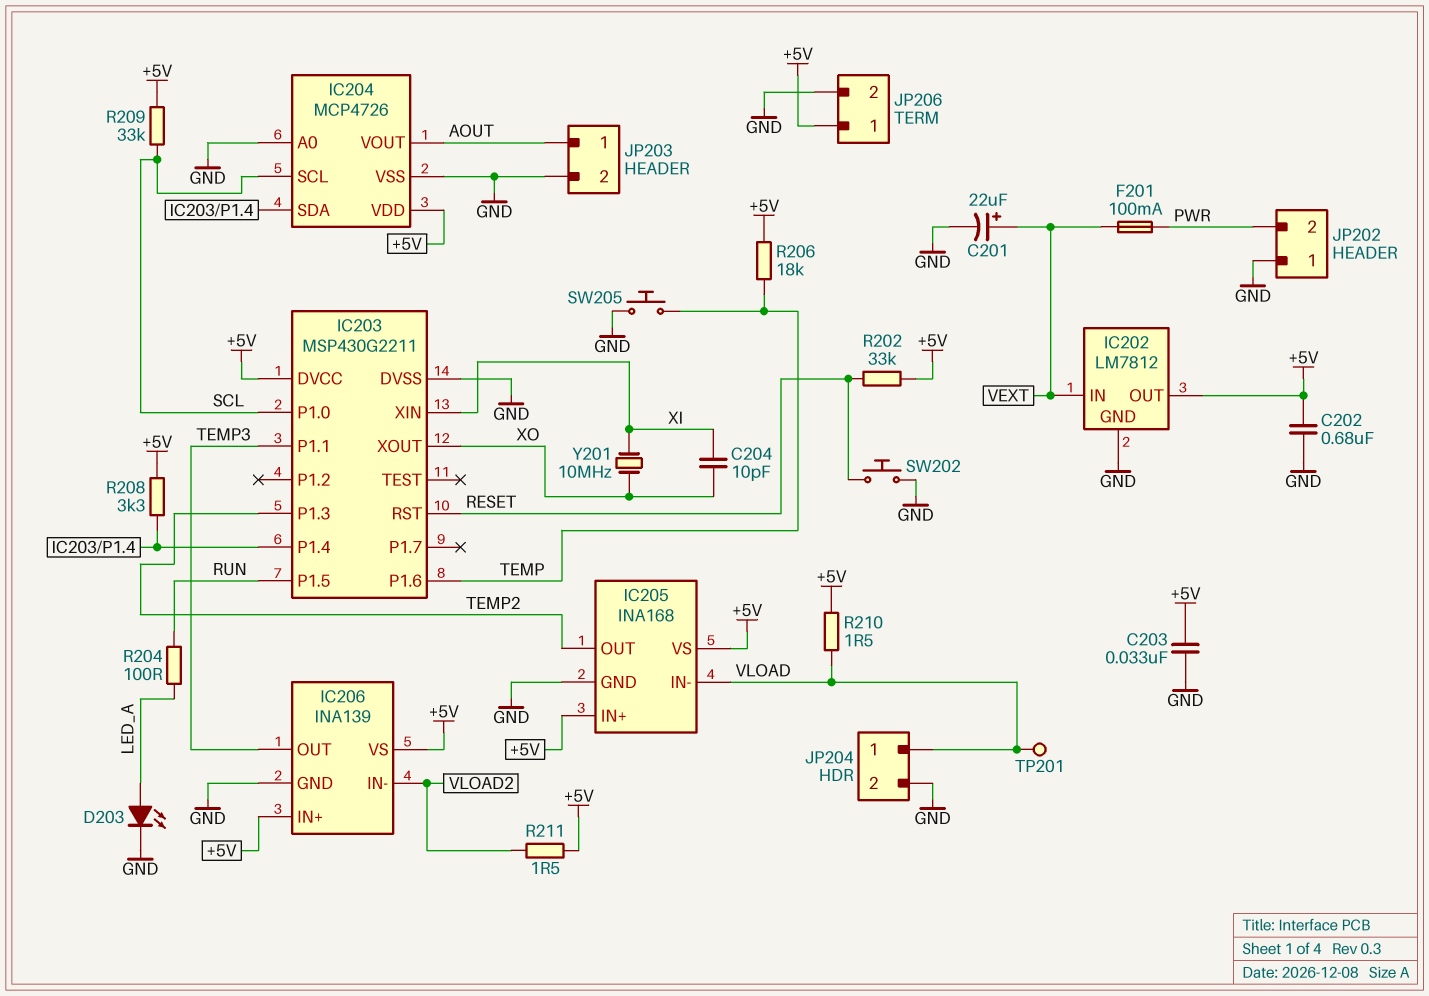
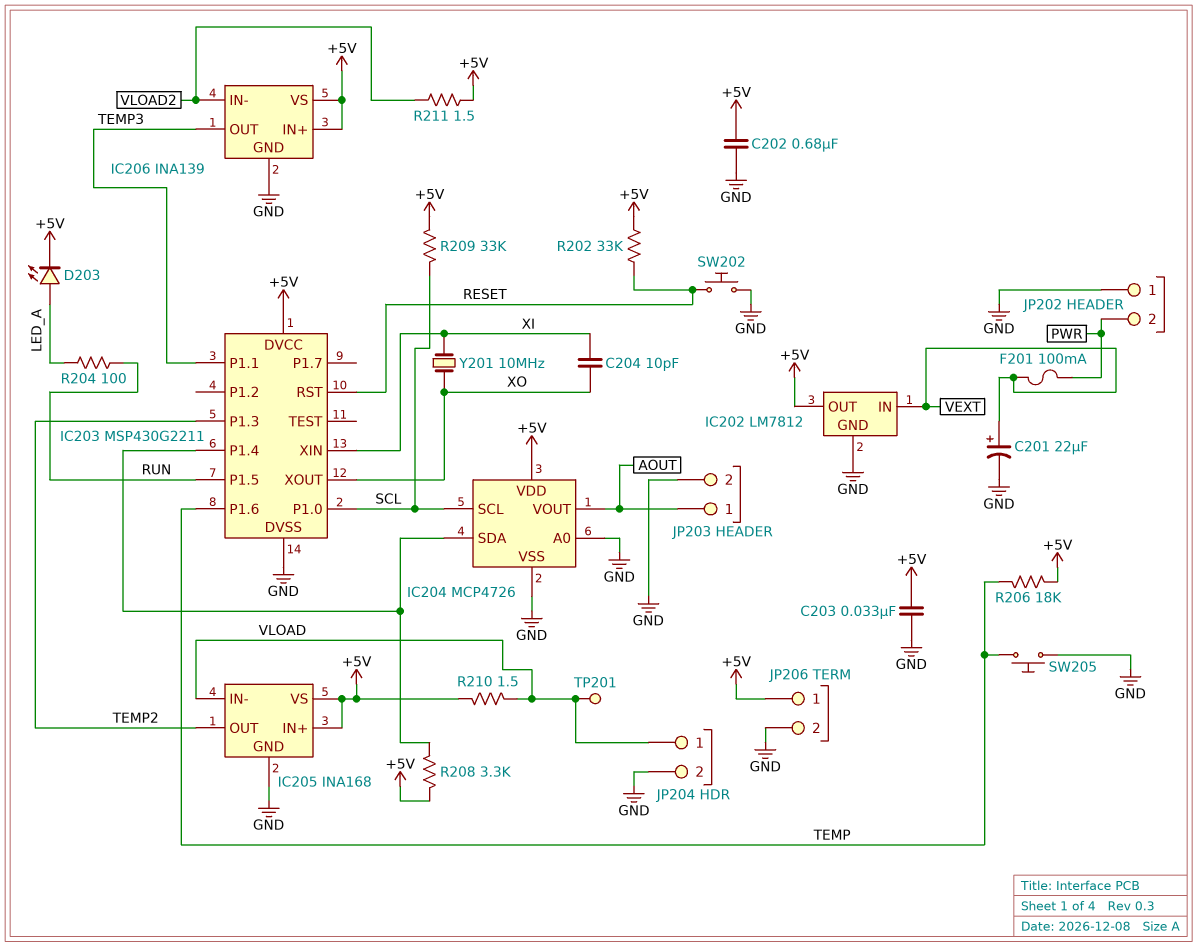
D203: LED (A LED_A, K GND) -> LED (A LED_A, K +5V)

